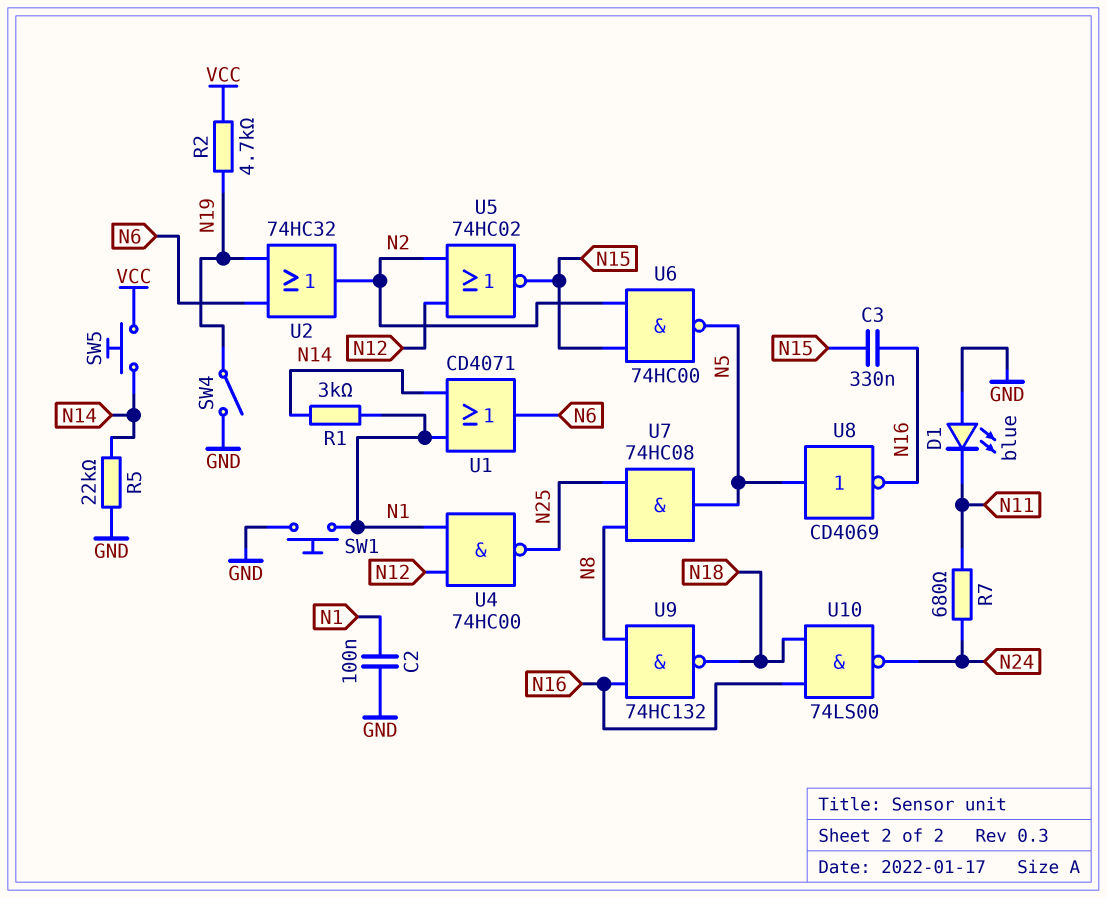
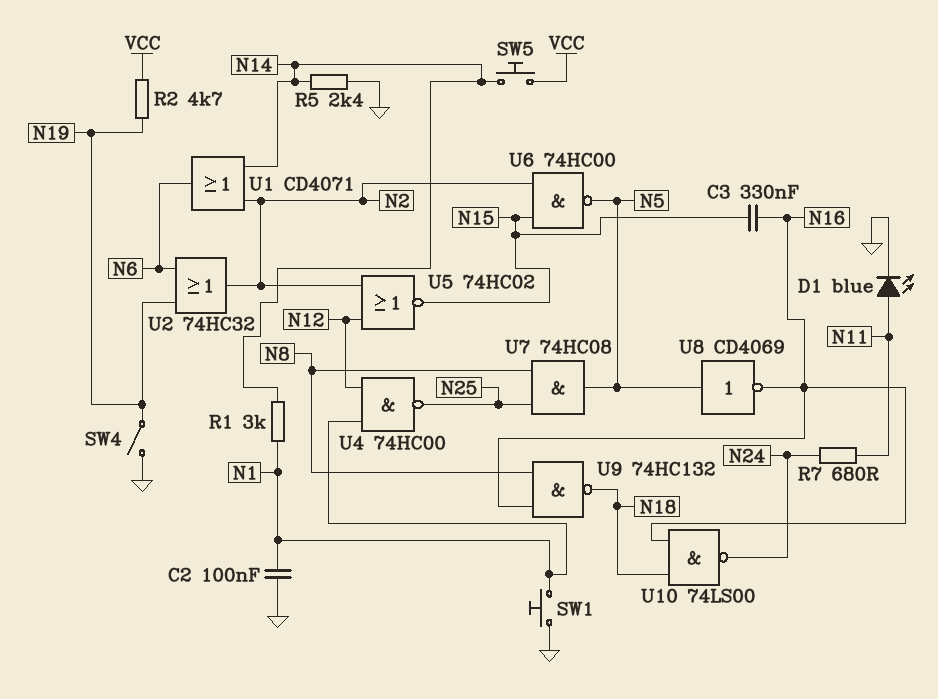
D1: LED blue (A GND, K N11) -> LED blue (A N11, K GND)
R5: 22k (GND, N14) -> 2.4k (GND, N14)
U1: OR CD4071 (in N1, in N14, out N6) -> OR CD4071 (in N2, in N14, out N6)

